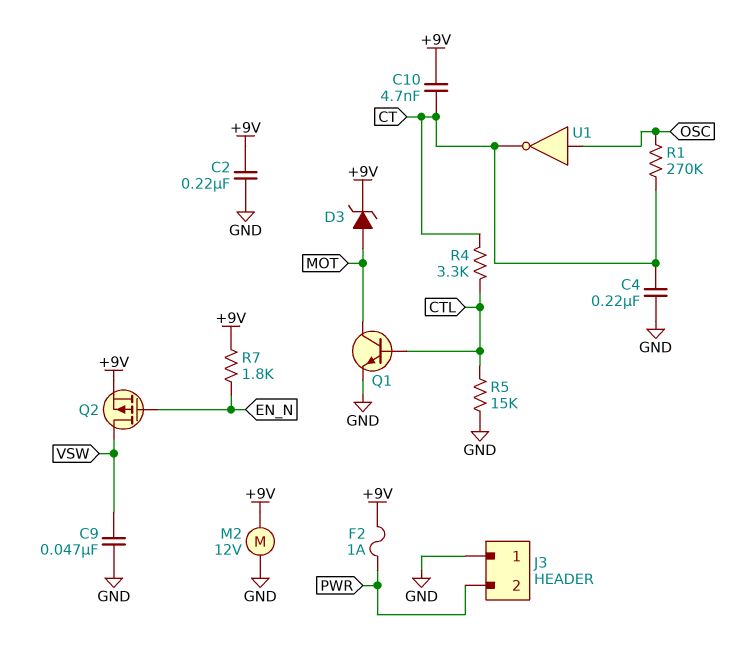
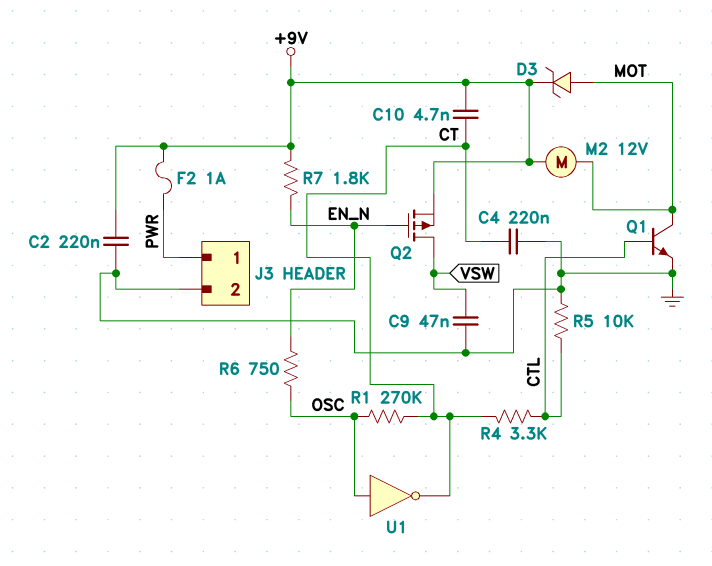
J3 pin 1: GND -> PWR
J3 pin 2: PWR -> GND
M2: motor 12V (+9V, GND) -> motor 12V (+9V, MOT)
R5: 15k (CTL, GND) -> 10k (CTL, GND)
R6: none -> 750 (EN_N, OSC)

